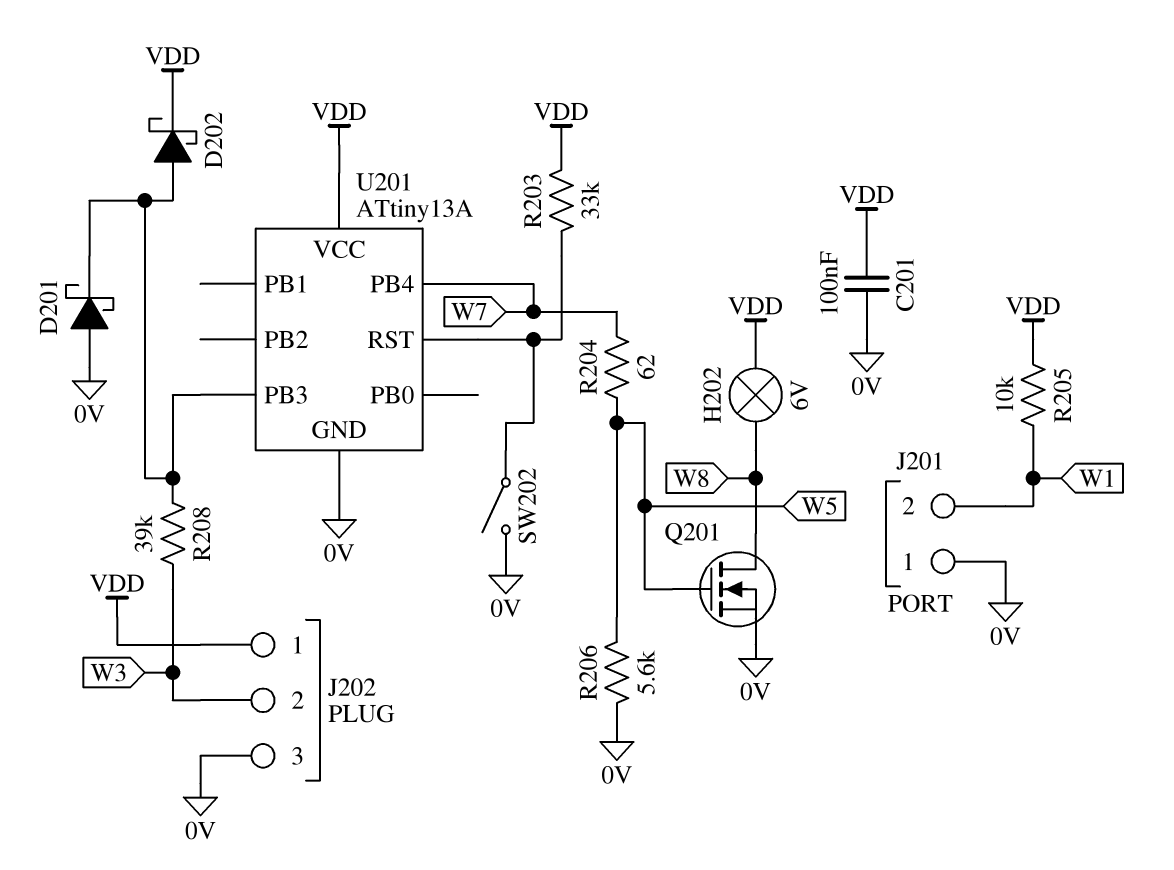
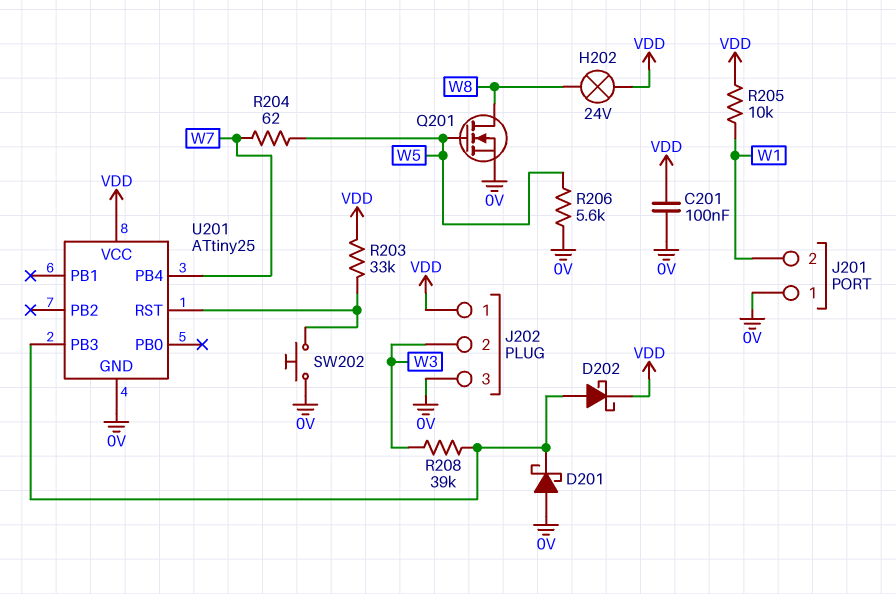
H202: lamp 6V (VDD, W8) -> lamp 24V (VDD, W8)
SW202: switch (0V, U201/RST) -> button (0V, U201/RST)
U201: ATtiny13A -> ATtiny25

